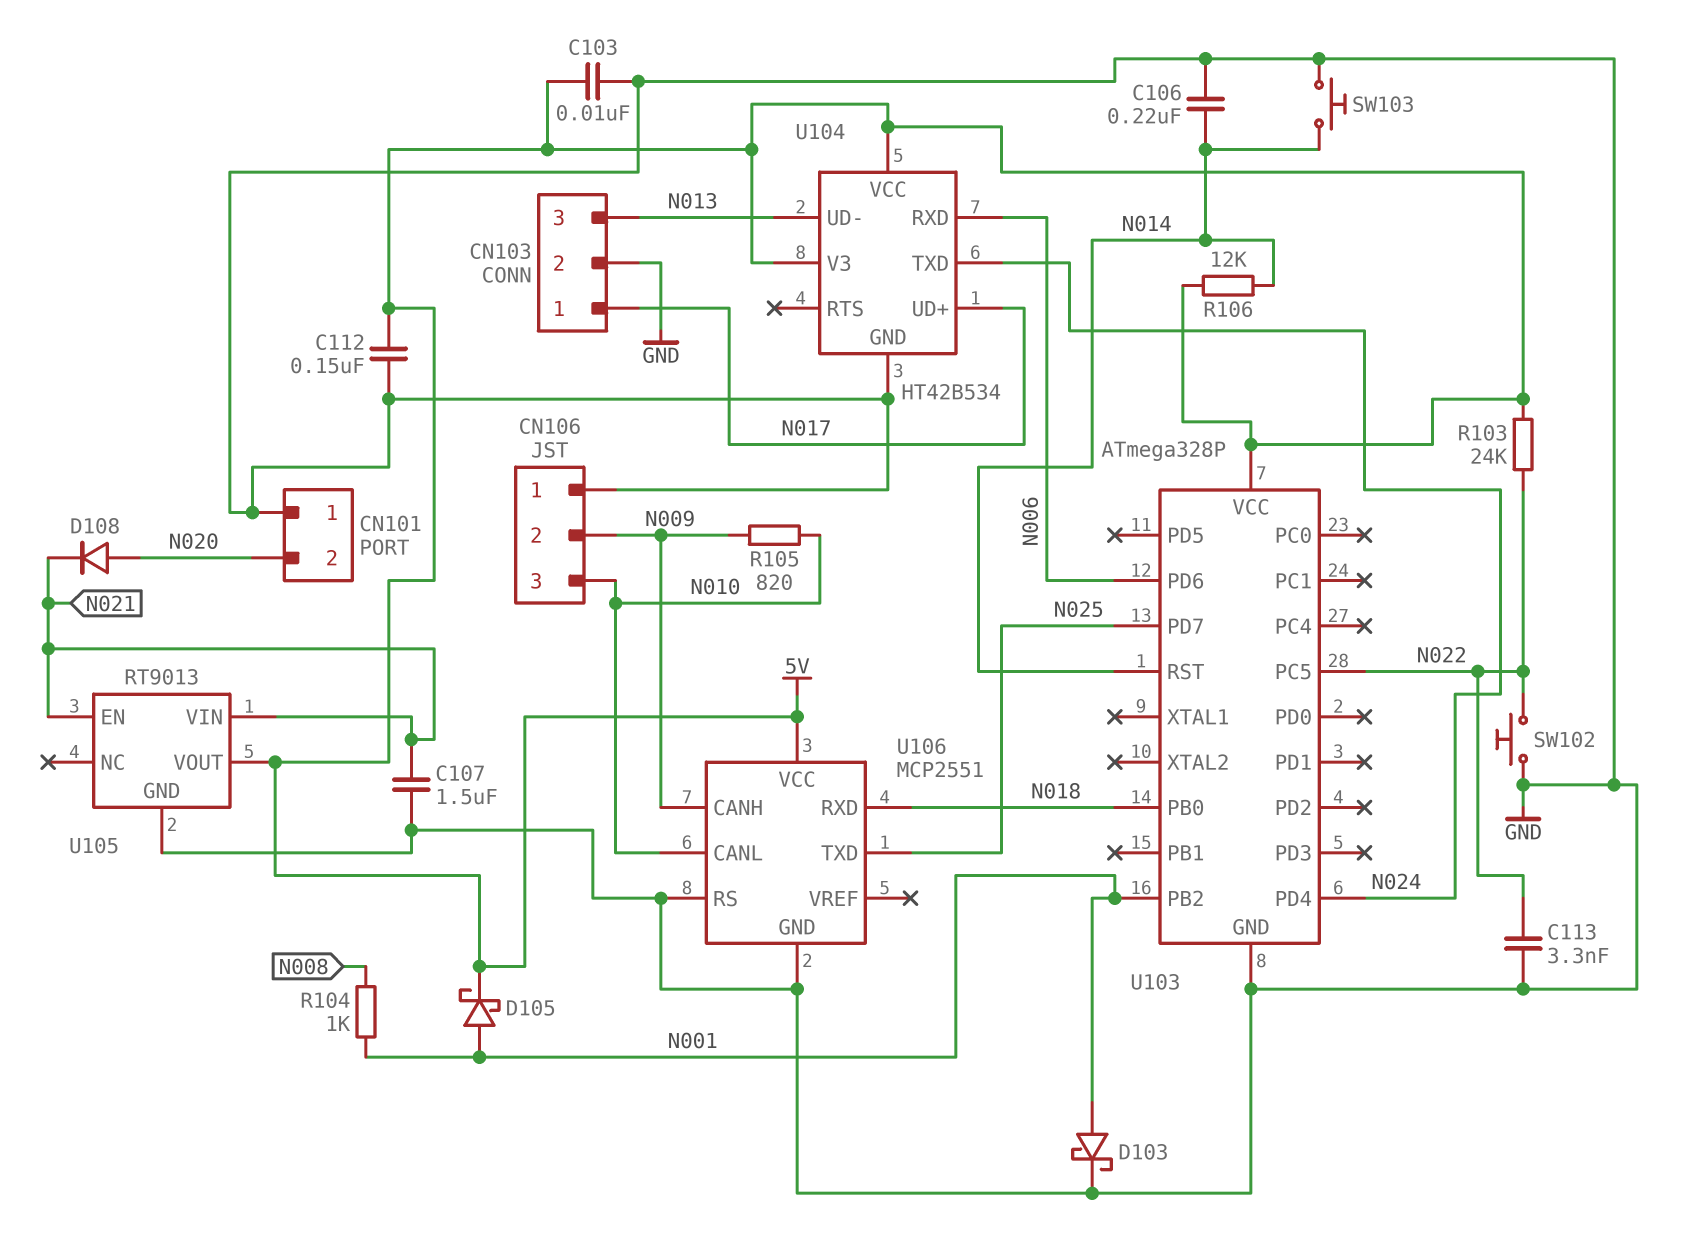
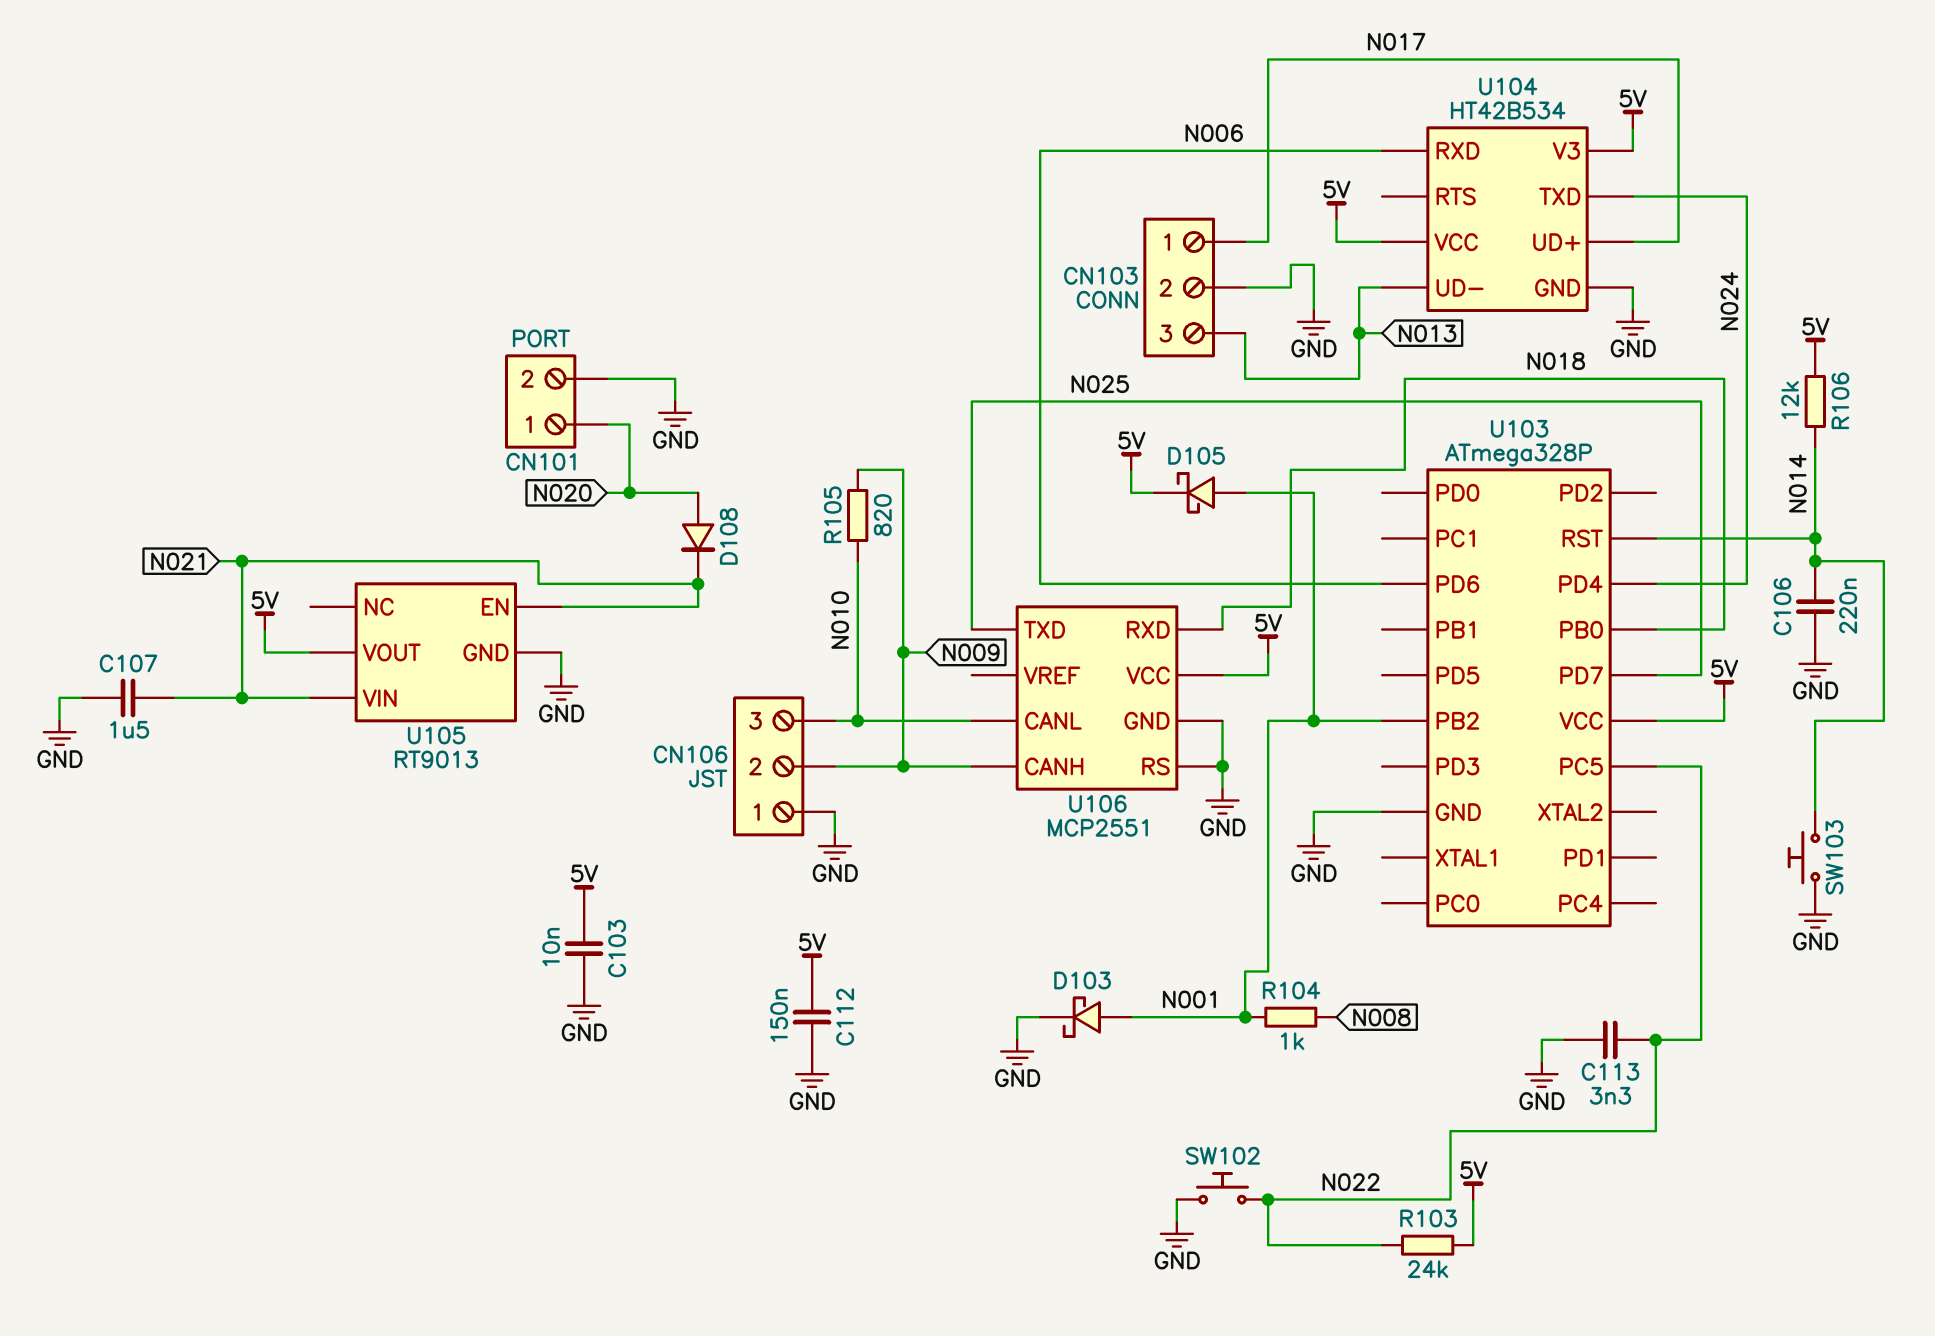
CN101 pin 1: GND -> N020
CN101 pin 2: N020 -> GND

